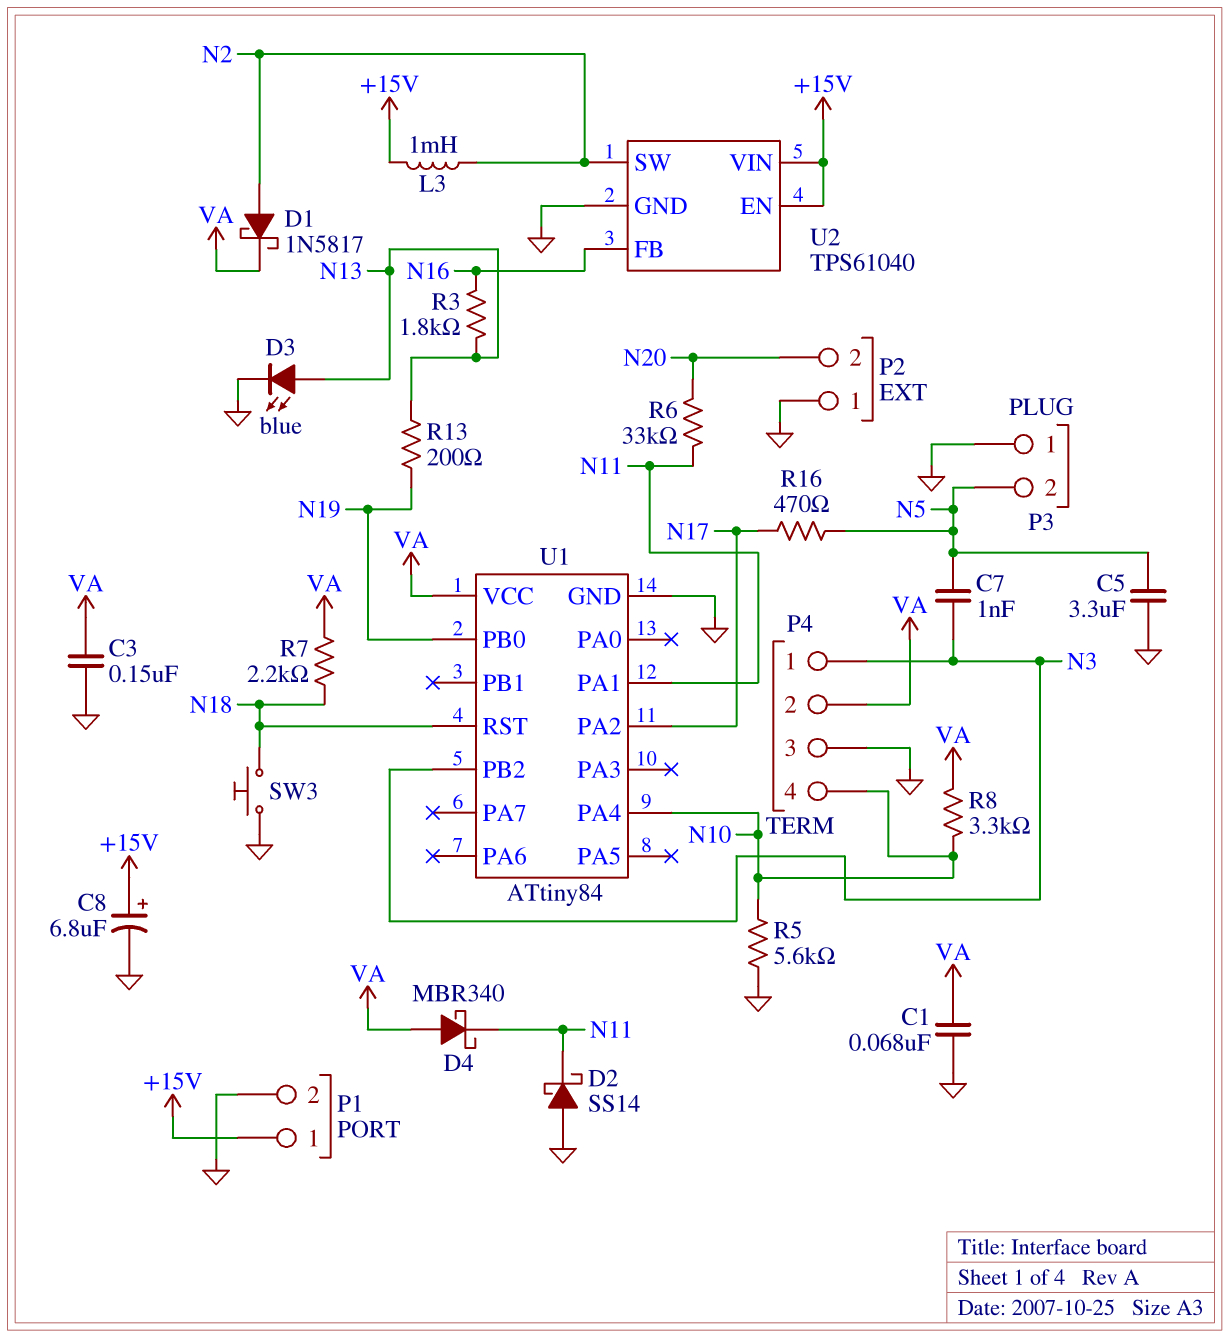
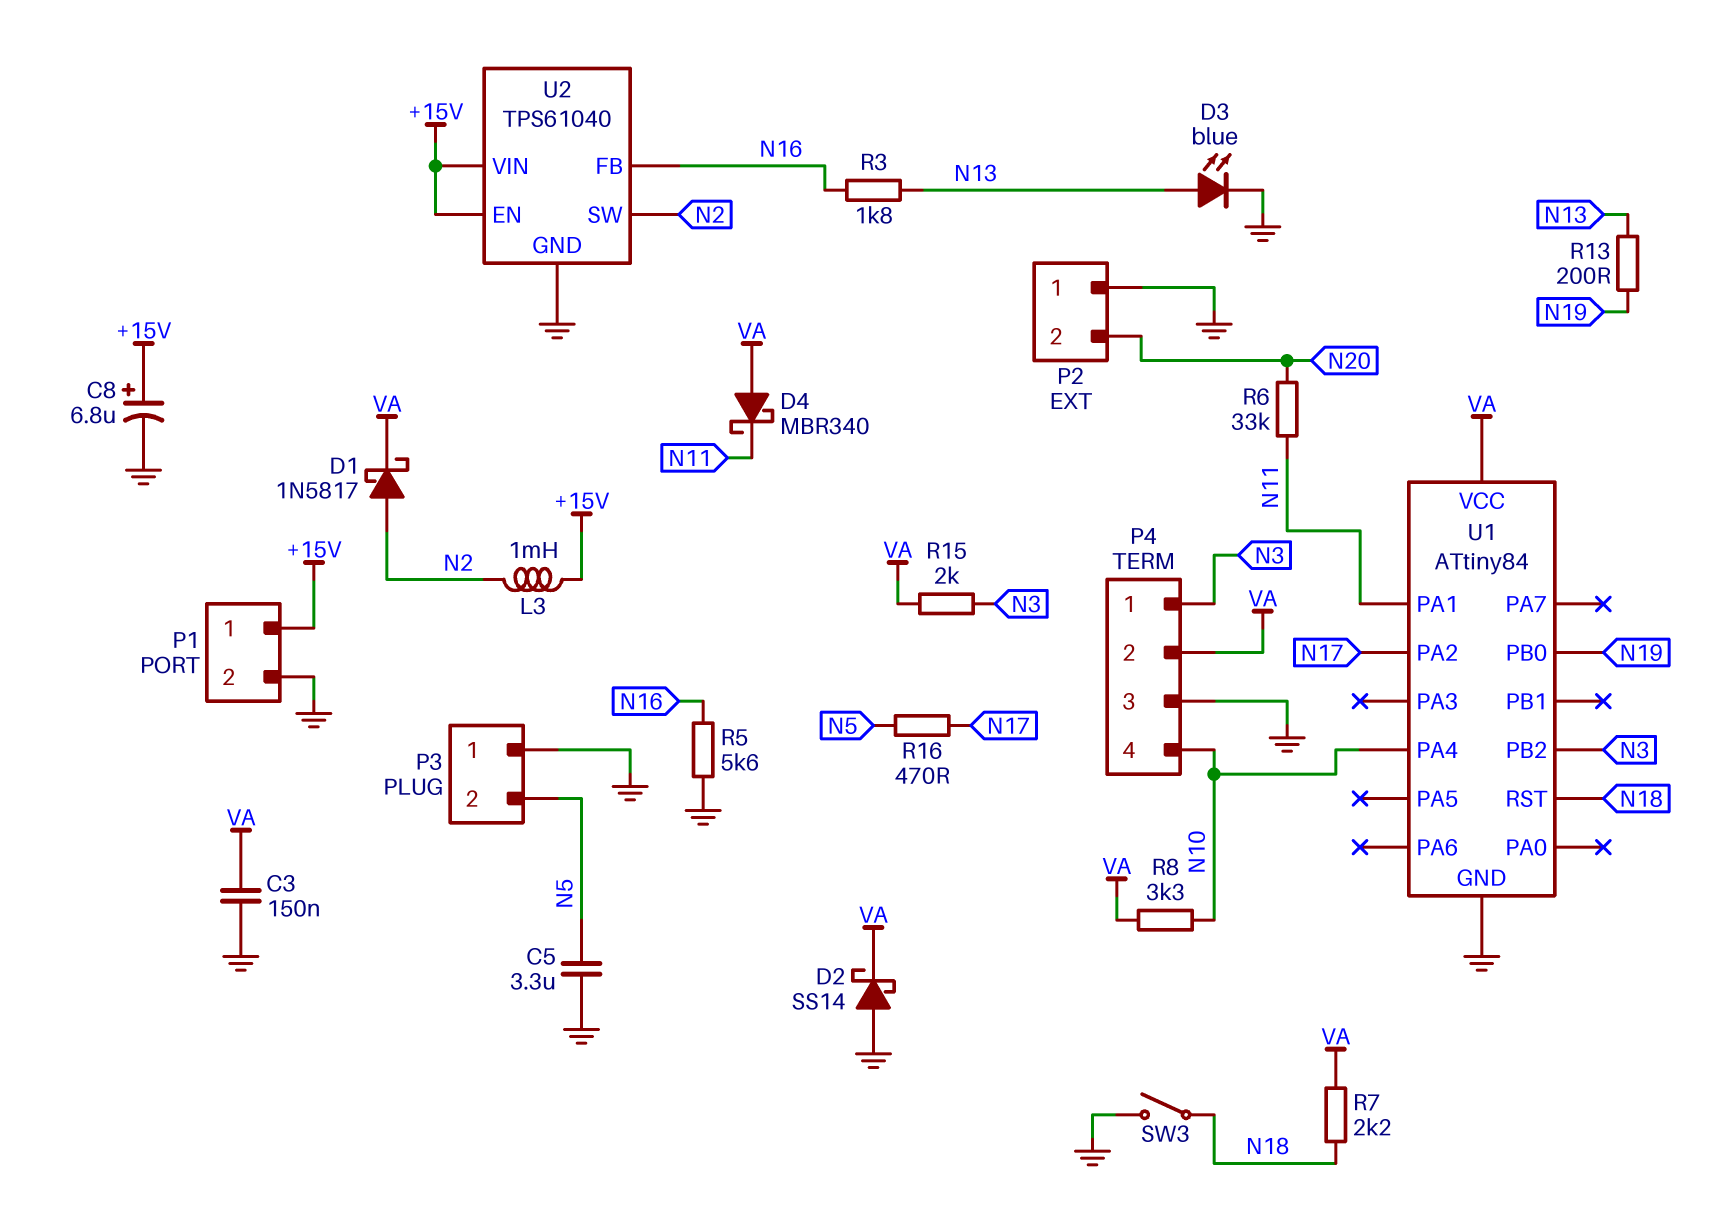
C1: 68nF (GND, VA) -> none
C7: 1nF (N3, N5) -> none
D2: schottky SS14 (A GND, K N11) -> schottky SS14 (A GND, K VA)
R5: 5.6k (GND, N10) -> 5.6k (GND, N16)
R15: none -> 2k (N3, VA)
SW3: button (GND, N18) -> switch (GND, N18)

